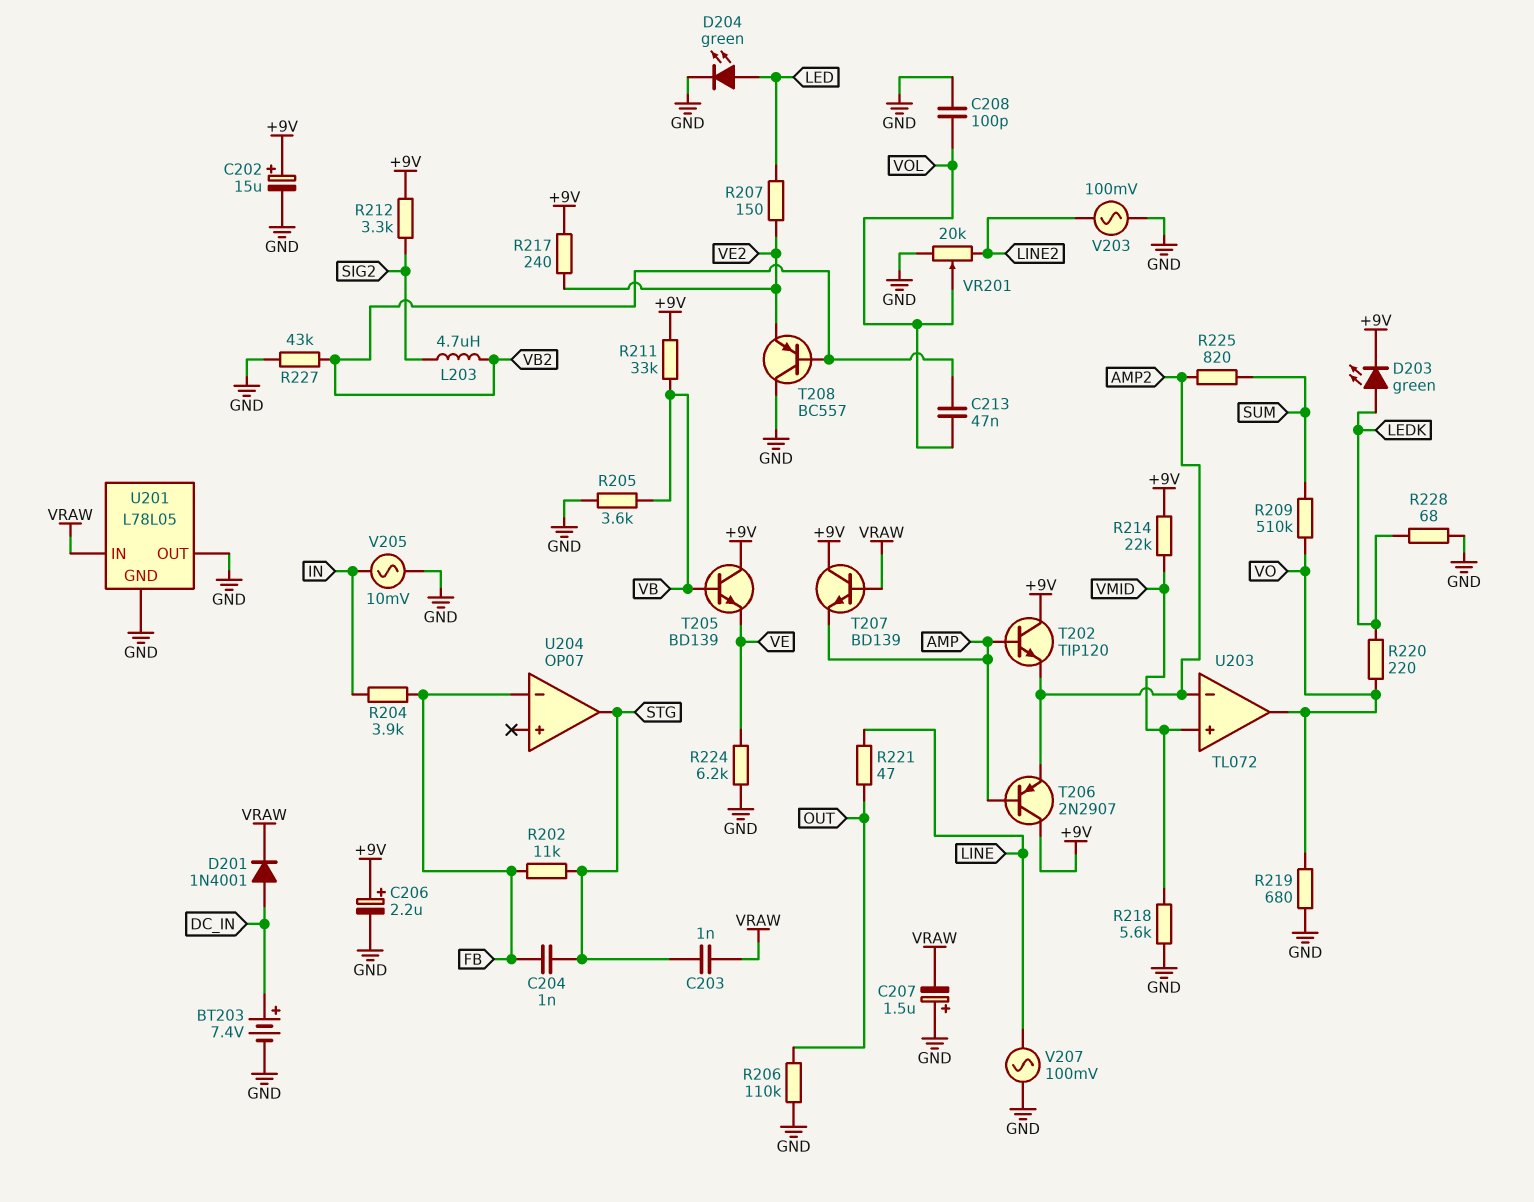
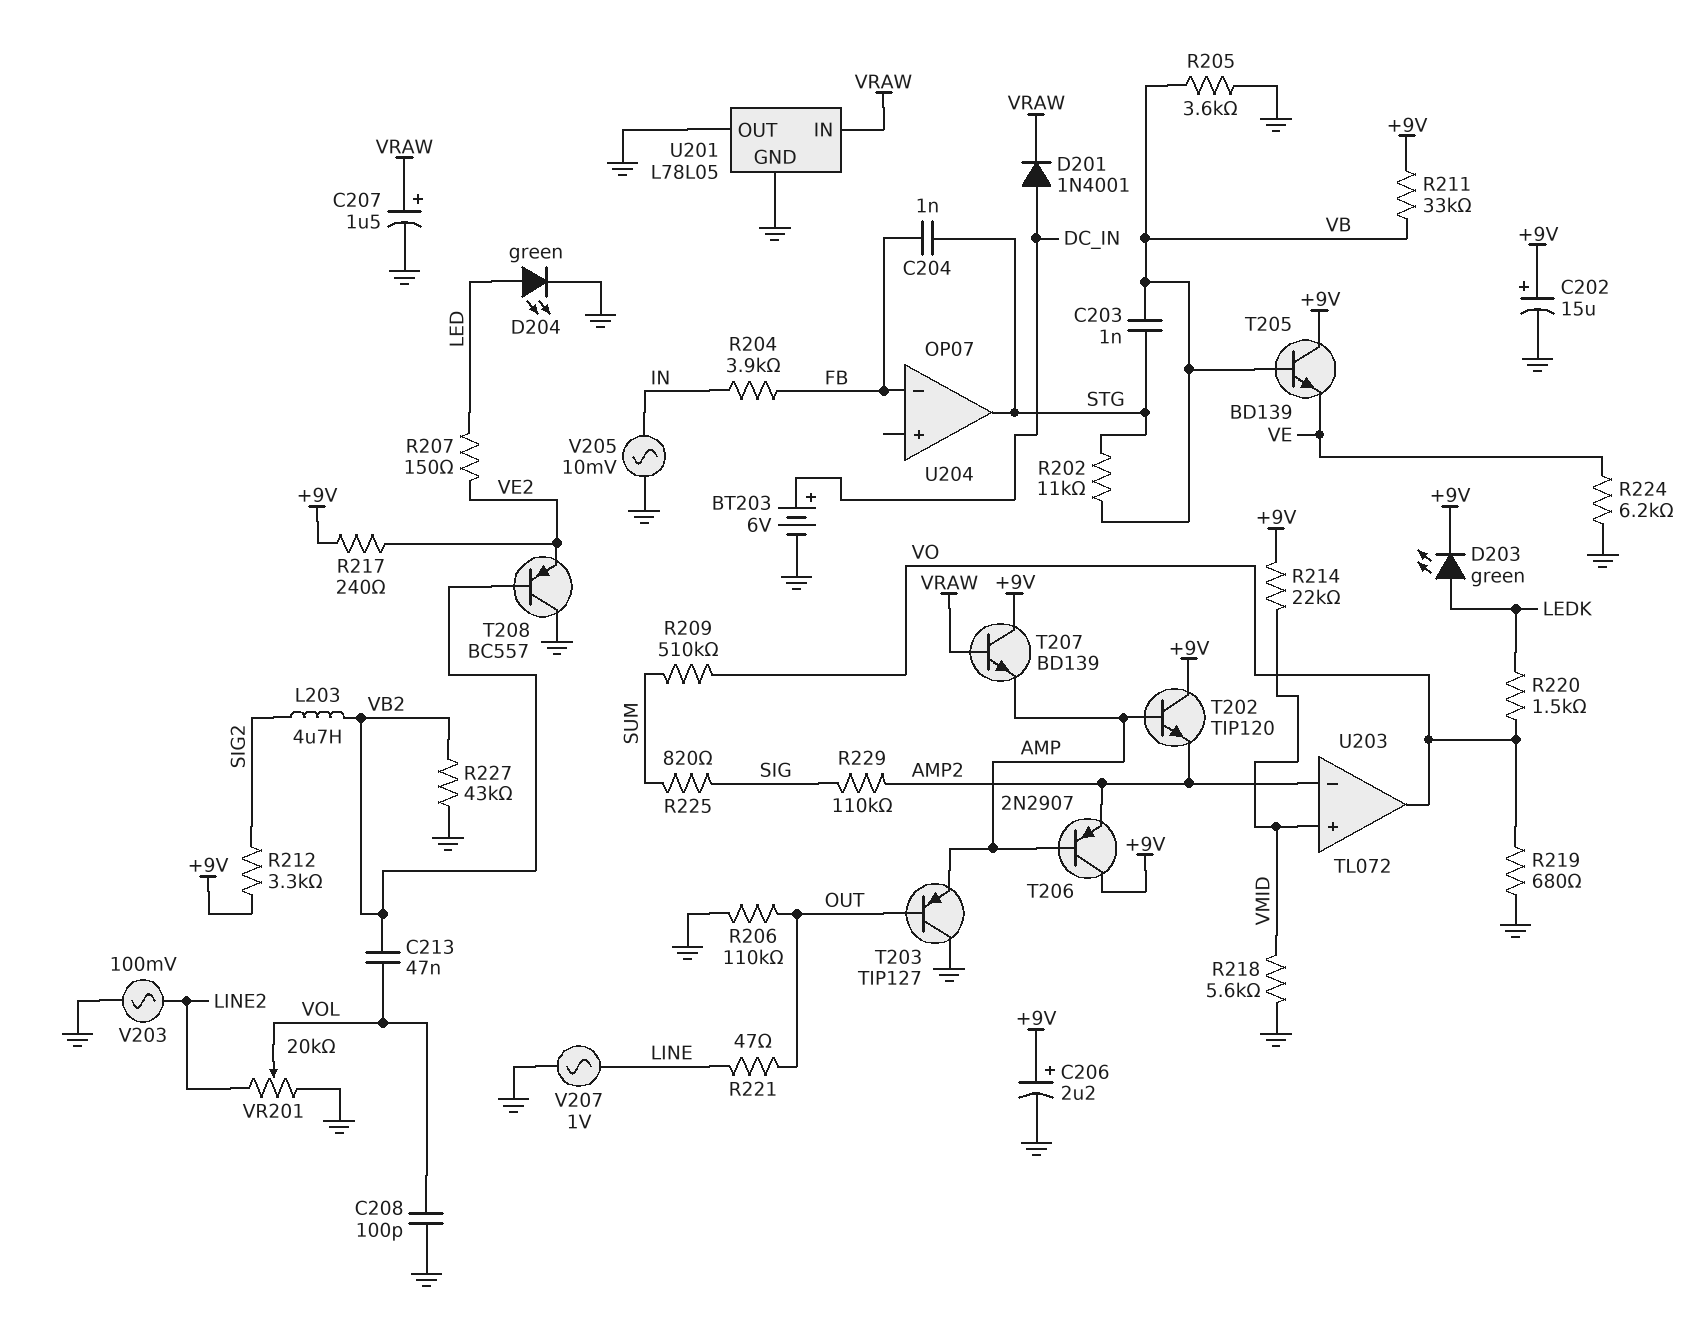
BT203: 7.4V (plus DC_IN, minus GND) -> 6V (plus DC_IN, minus GND)
C203: 1nF (STG, VRAW) -> 1nF (STG, VB)
C207: 1.5uF (plus GND, minus VRAW) -> 1.5uF (plus VRAW, minus GND)
R202: 11k (FB, STG) -> 11k (STG, VB)
R220: 220 (LEDK, VO) -> 1.5k (LEDK, VO)
R225: 820 (AMP2, SUM) -> 820 (SIG, SUM)
R228: 68 (GND, LEDK) -> none
R229: none -> 110k (AMP2, SIG)
T203: none -> PNP TIP127 (B OUT, C GND, E AMP)
V207: AC 100mV (GND, LINE) -> AC 1V (GND, LINE)

